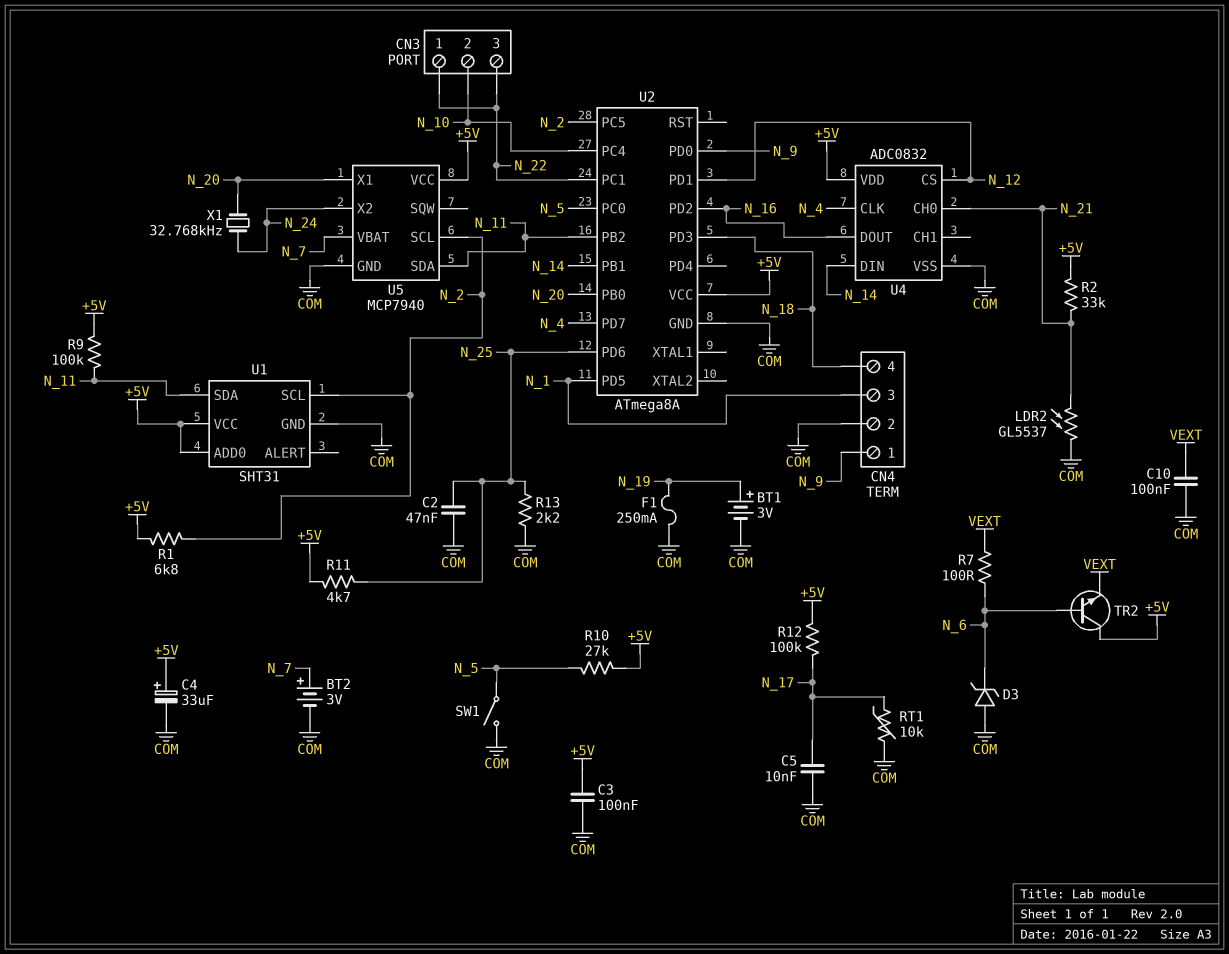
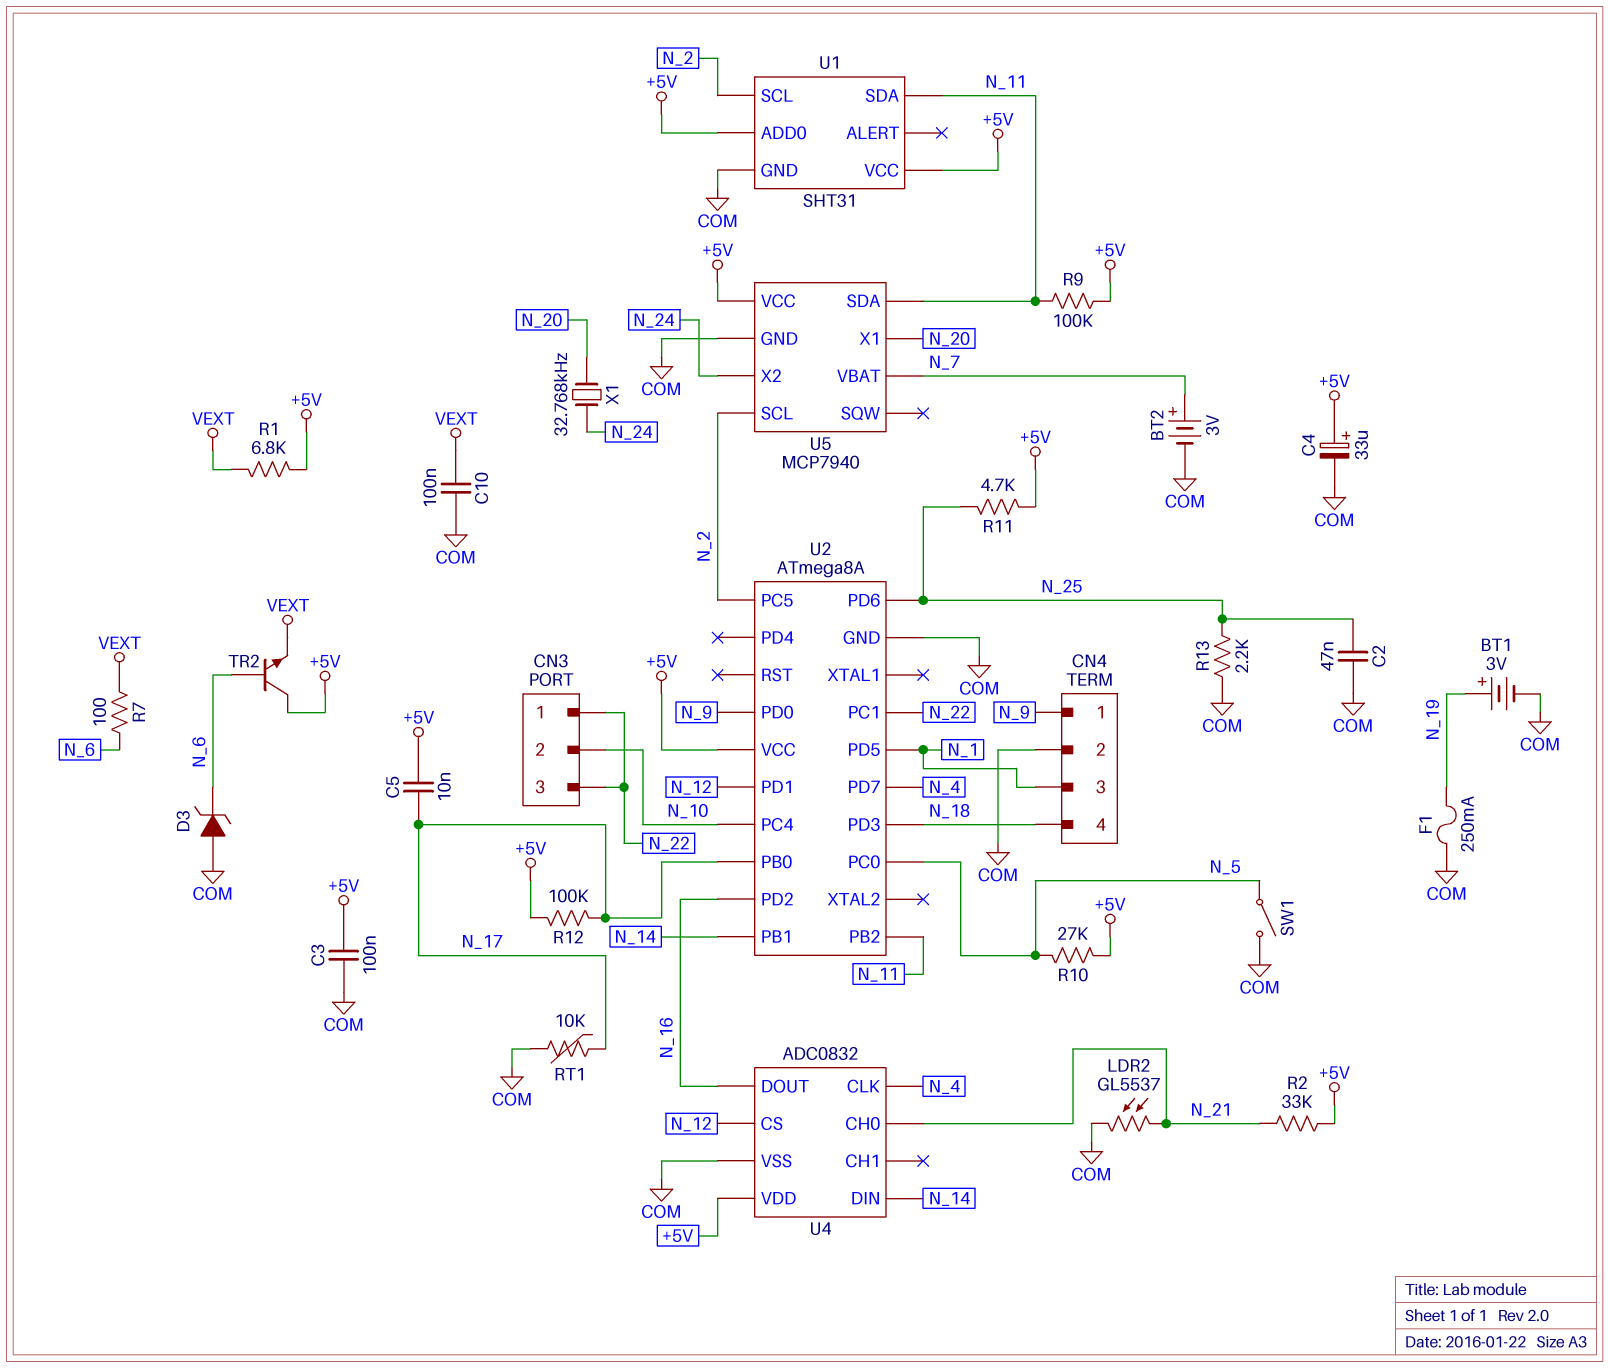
C5: 10nF (COM, N_17) -> 10nF (+5V, N_17)
R1: 6.8k (+5V, N_2) -> 6.8k (+5V, VEXT)
U2 pin PB0: N_20 -> N_17

